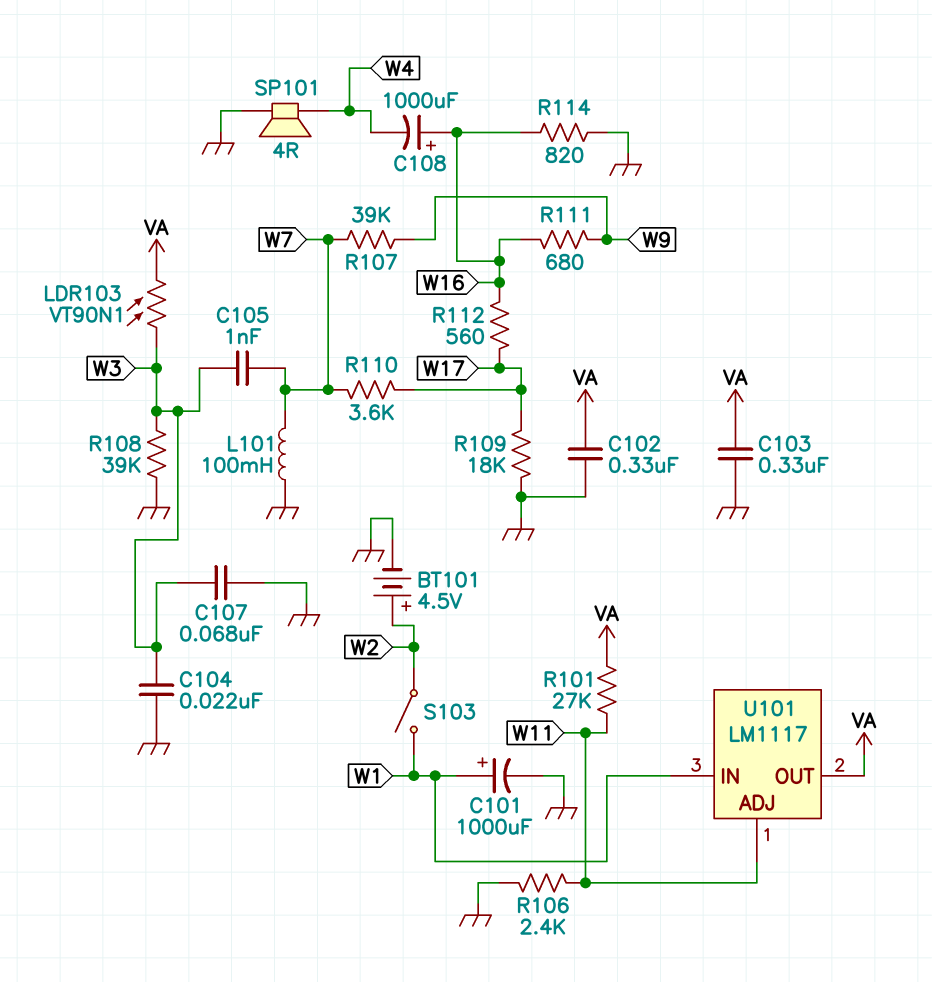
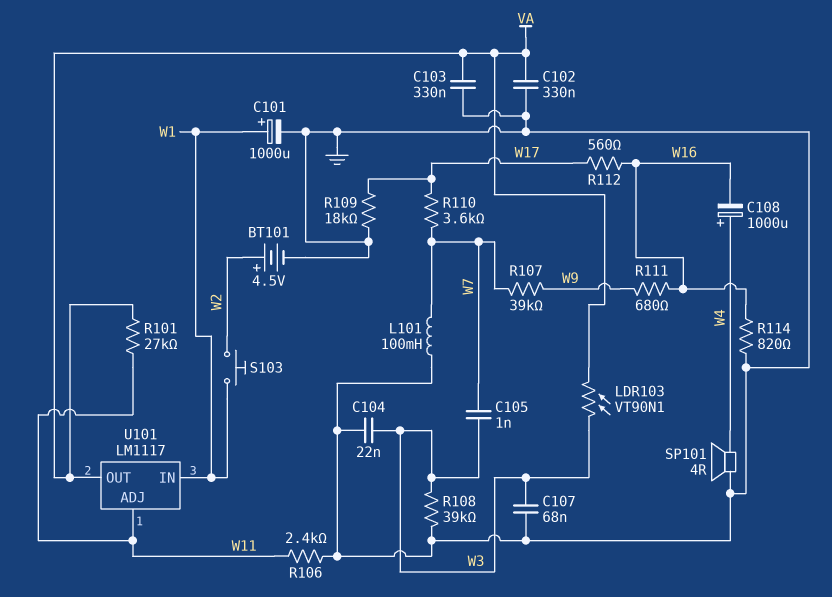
C108: 1000uF (plus W16, minus W4) -> 1000uF (plus W4, minus W16)
S103: switch (W1, W2) -> button (W1, W2)

